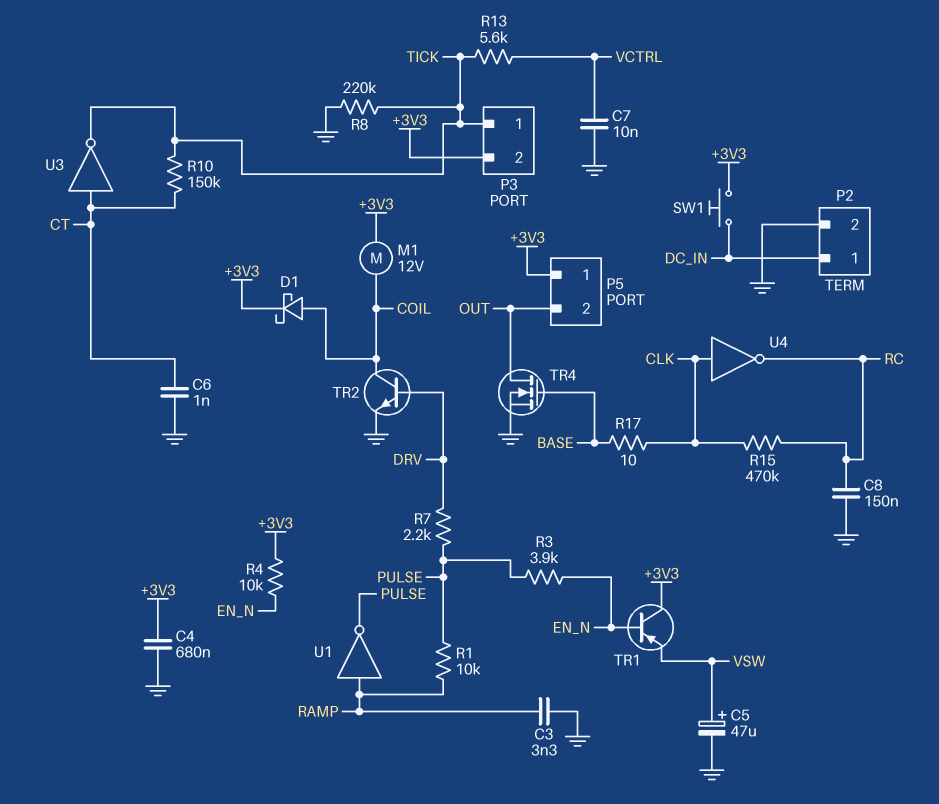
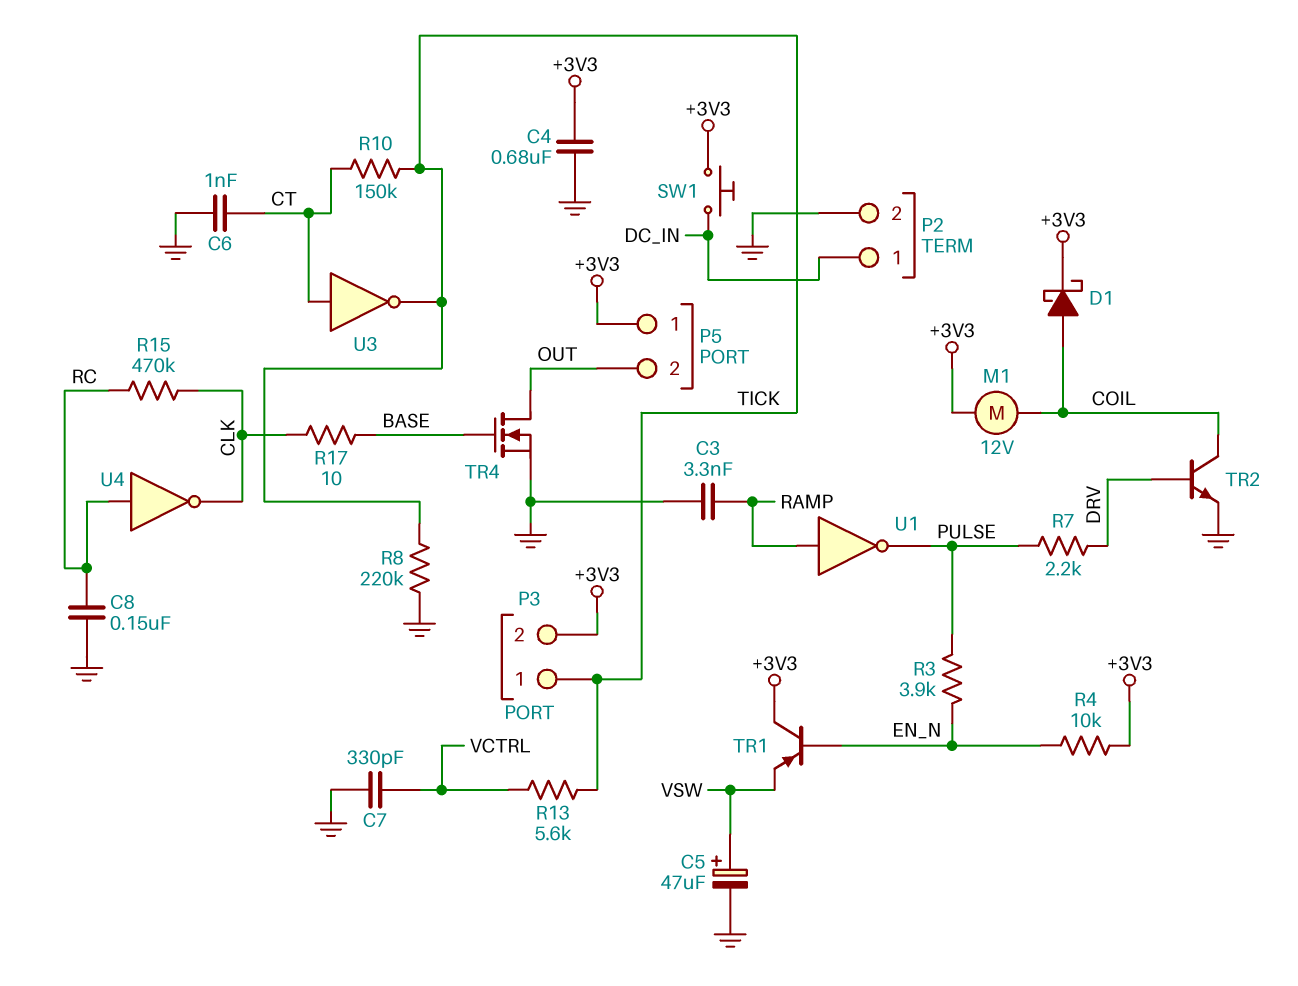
C7: 10nF (GND, VCTRL) -> 330pF (GND, VCTRL)
R1: 10k (PULSE, RAMP) -> none
U4: NOT (in CLK, out RC) -> NOT (in RC, out CLK)

